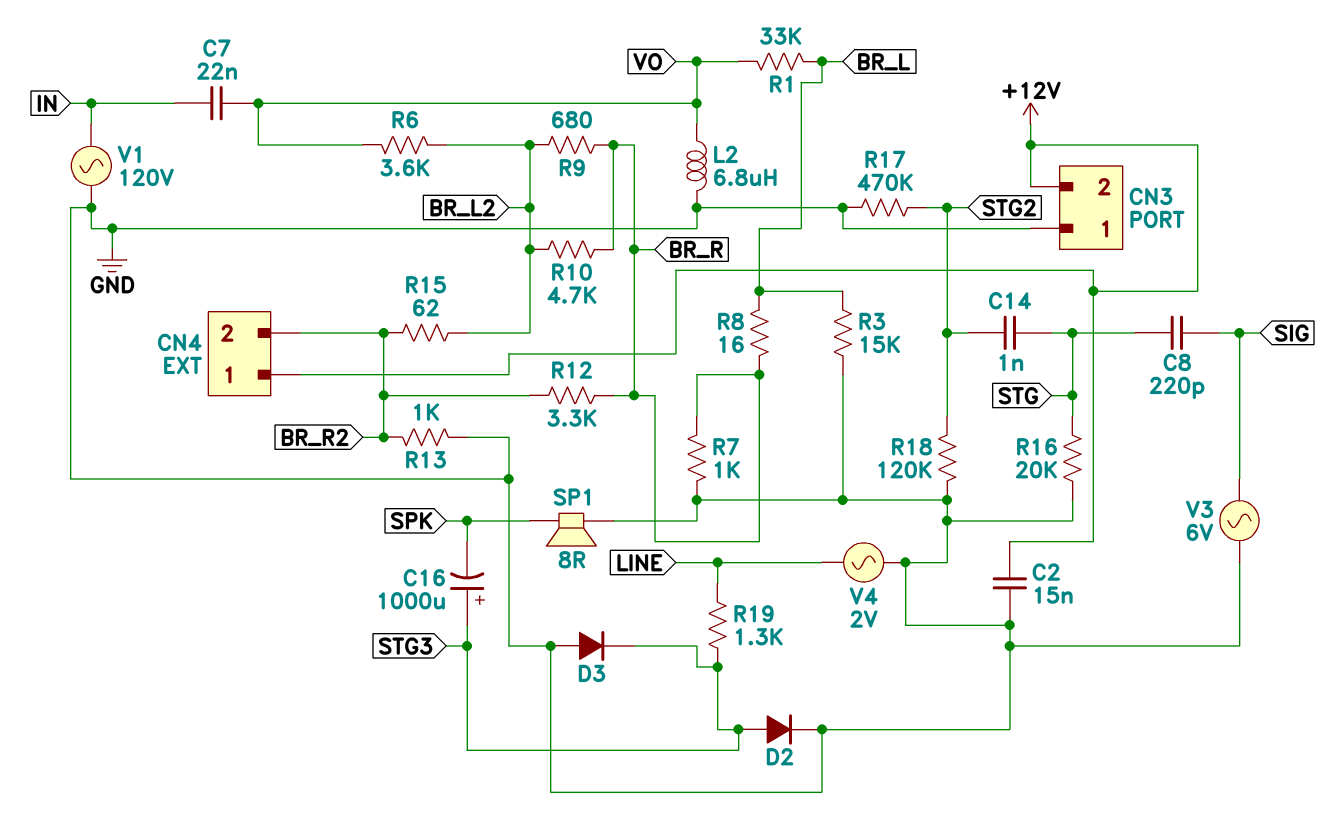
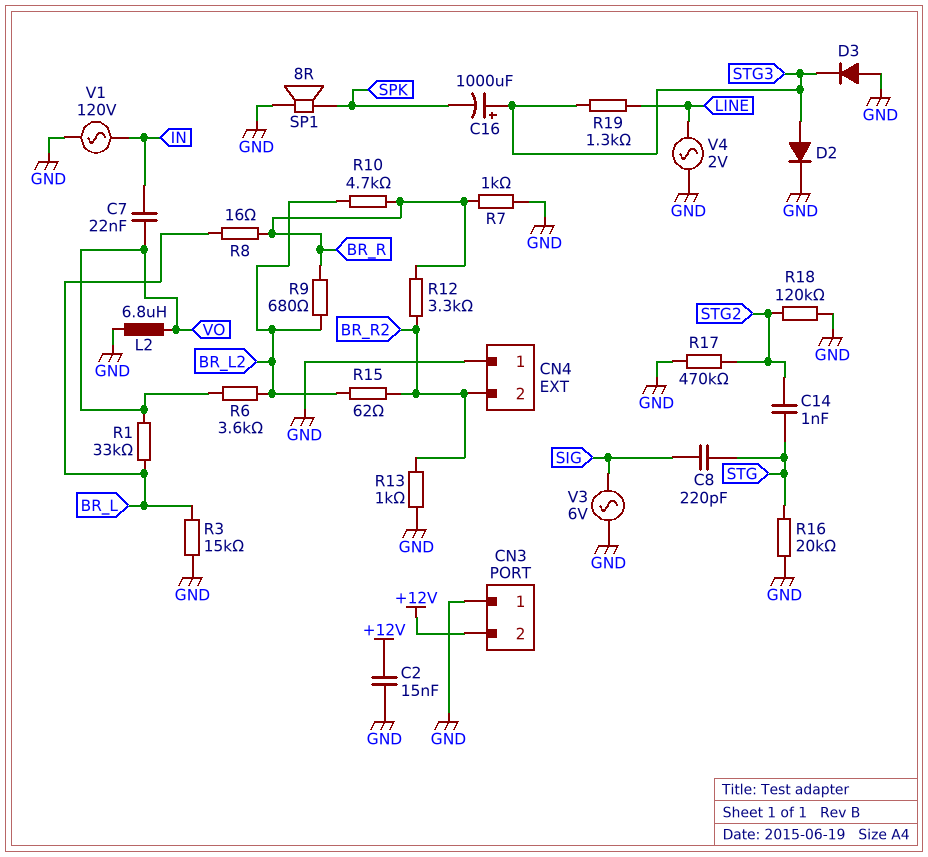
CN4 pin 1: +12V -> GND

